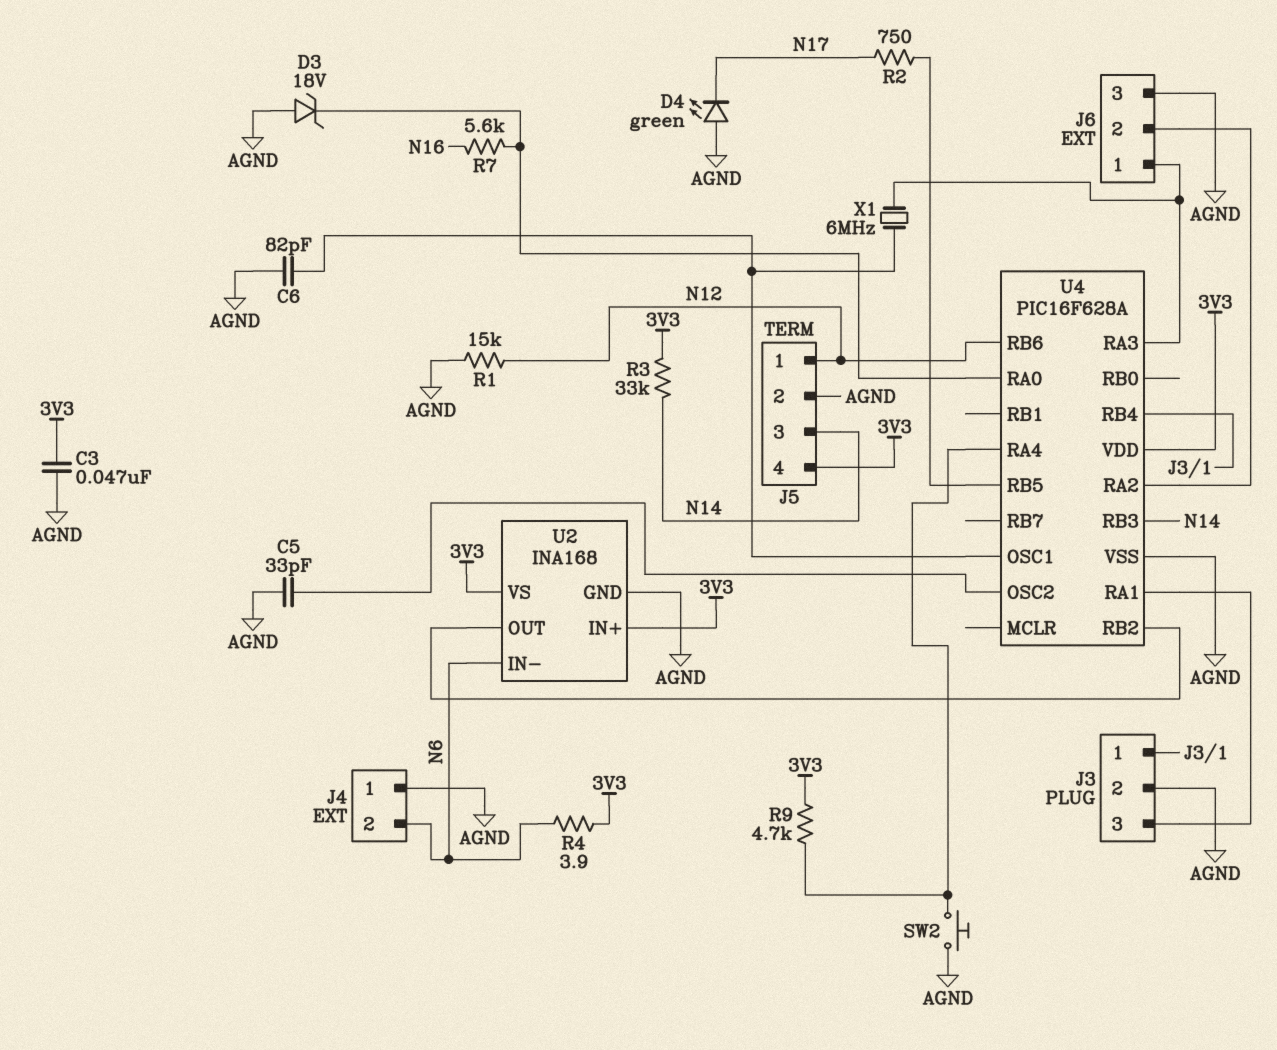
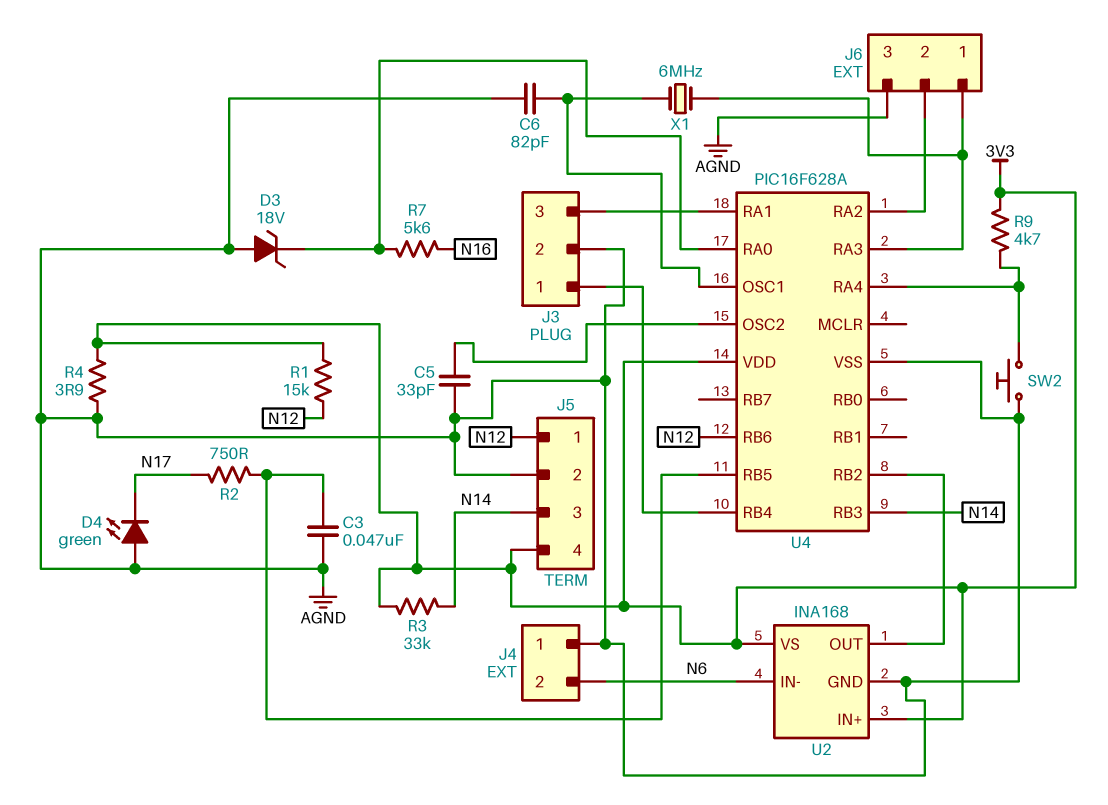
C3: 47nF (3V3, AGND) -> 47nF (AGND, U4/RB5)
R1: 15k (AGND, N12) -> 15k (3V3, N12)
R4: 3.9 (3V3, N6) -> 3.9 (3V3, AGND)

